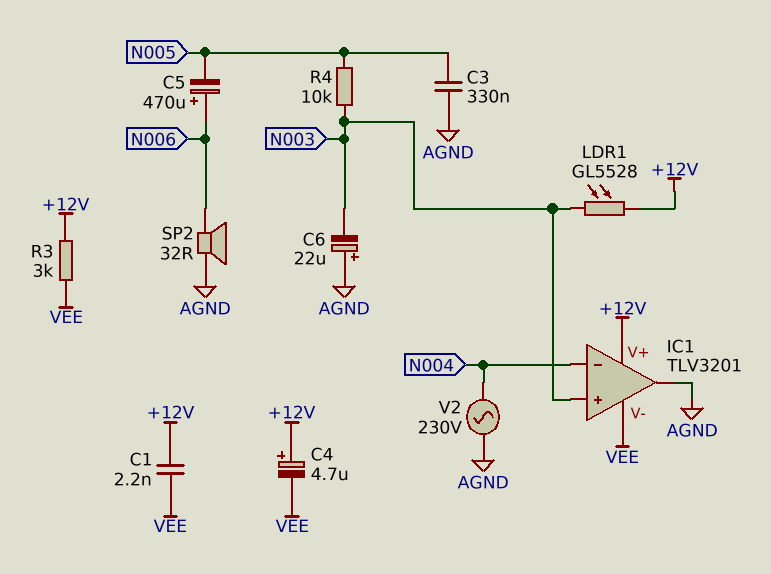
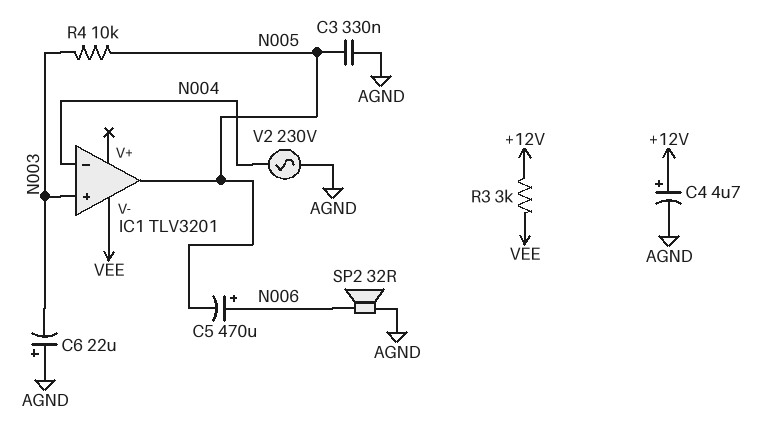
C1: 2.2nF (+12V, VEE) -> none
C4: 4.7uF (plus +12V, minus VEE) -> 4.7uF (plus +12V, minus AGND)
IC1 pin V+: +12V -> none
IC1 pin out: AGND -> N005
LDR1: GL5528 (+12V, N003) -> none

